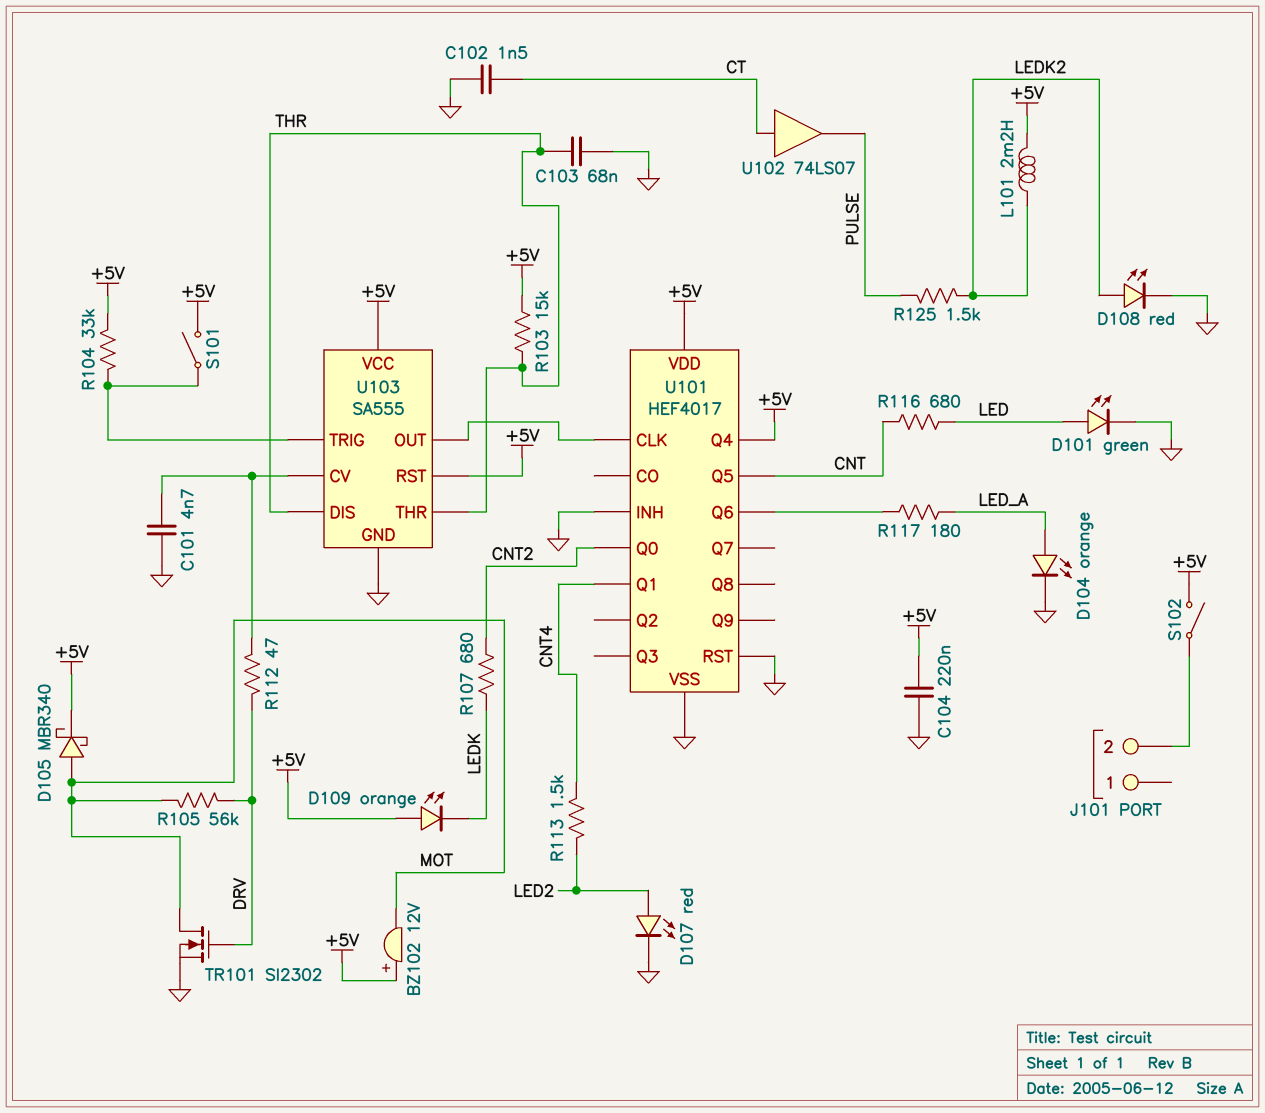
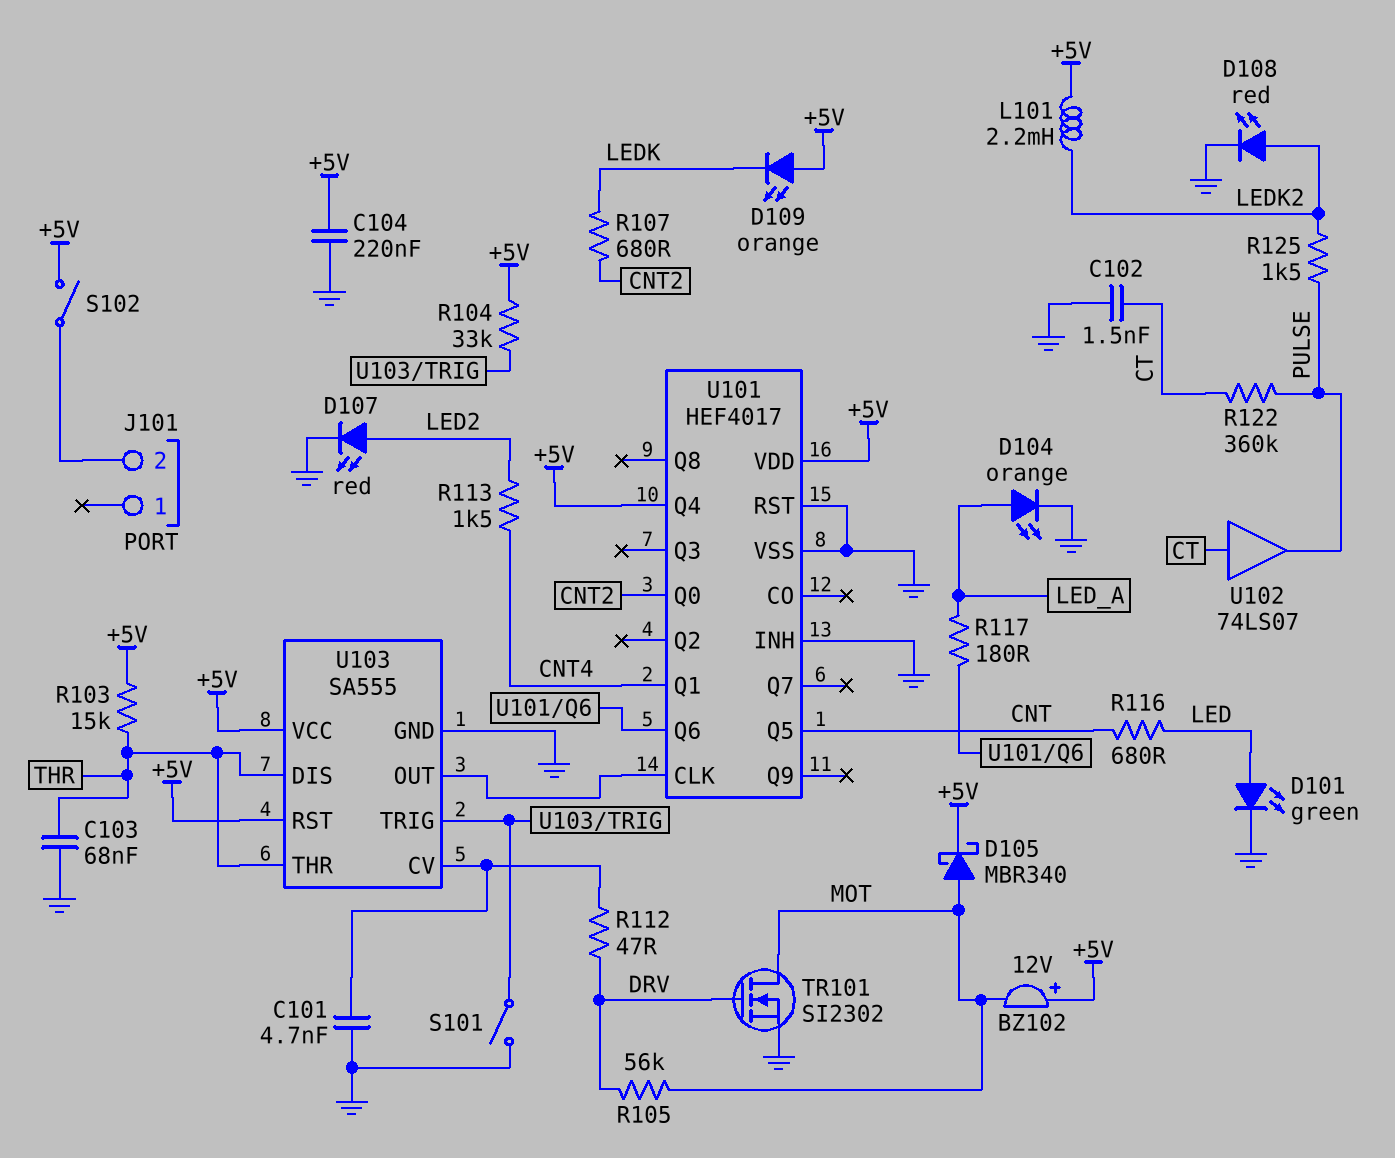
R122: none -> 360k (CT, PULSE)
S101: switch (+5V, U103/TRIG) -> switch (GND, U103/TRIG)

